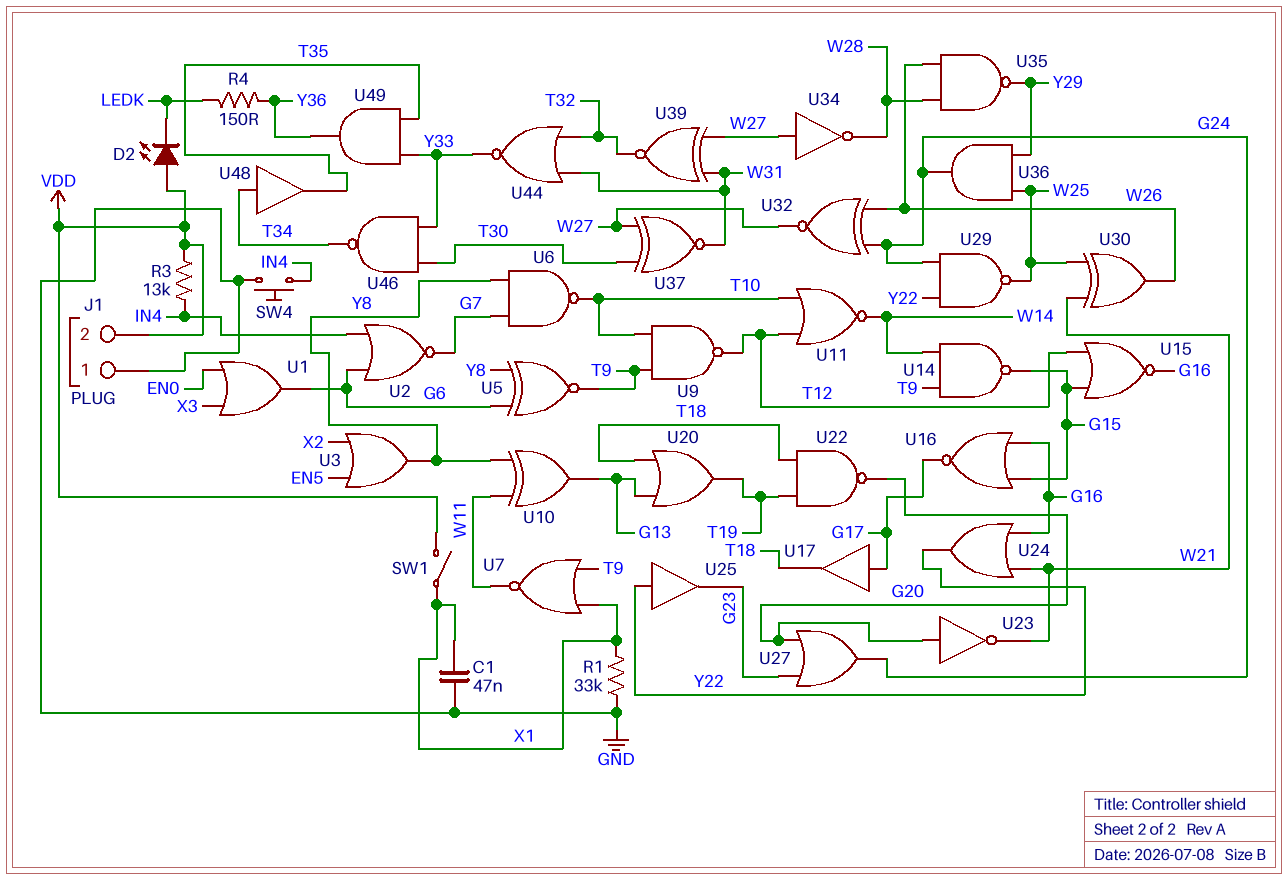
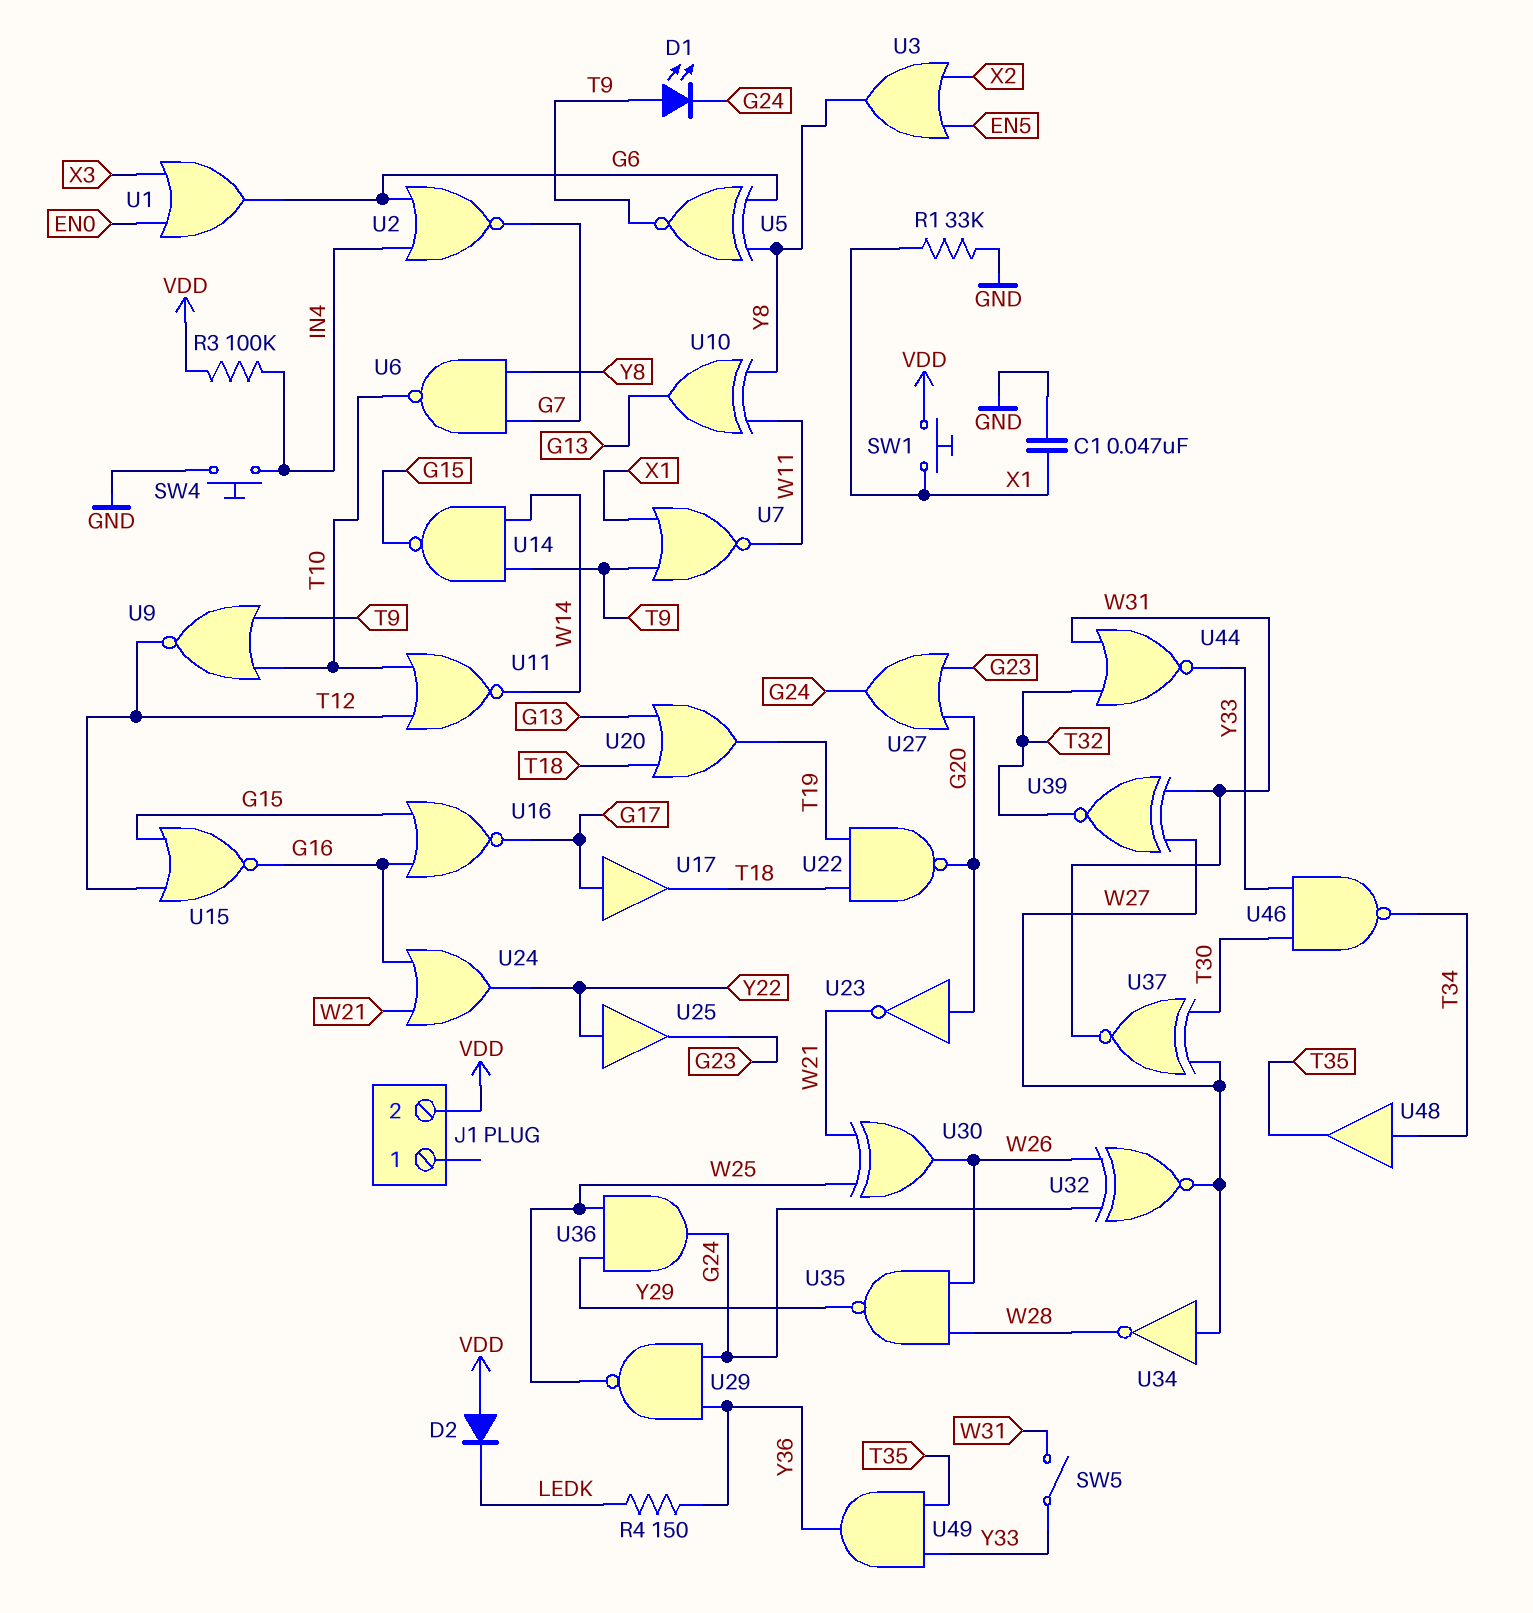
D1: none -> LED (A T9, K G24)
D2: LED (A VDD, K LEDK) -> diode (A VDD, K LEDK)
J1 pin 1: GND -> none
R3: 13k (IN4, VDD) -> 100k (IN4, VDD)
SW1: switch (VDD, X1) -> button (VDD, X1)
SW5: none -> switch (W31, Y33)
U9: NAND (in T9, in T10, out T12) -> NOR (in T9, in T10, out T12)
U29: NAND (in G24, in Y22, out W25) -> NAND (in G24, in Y36, out W25)

